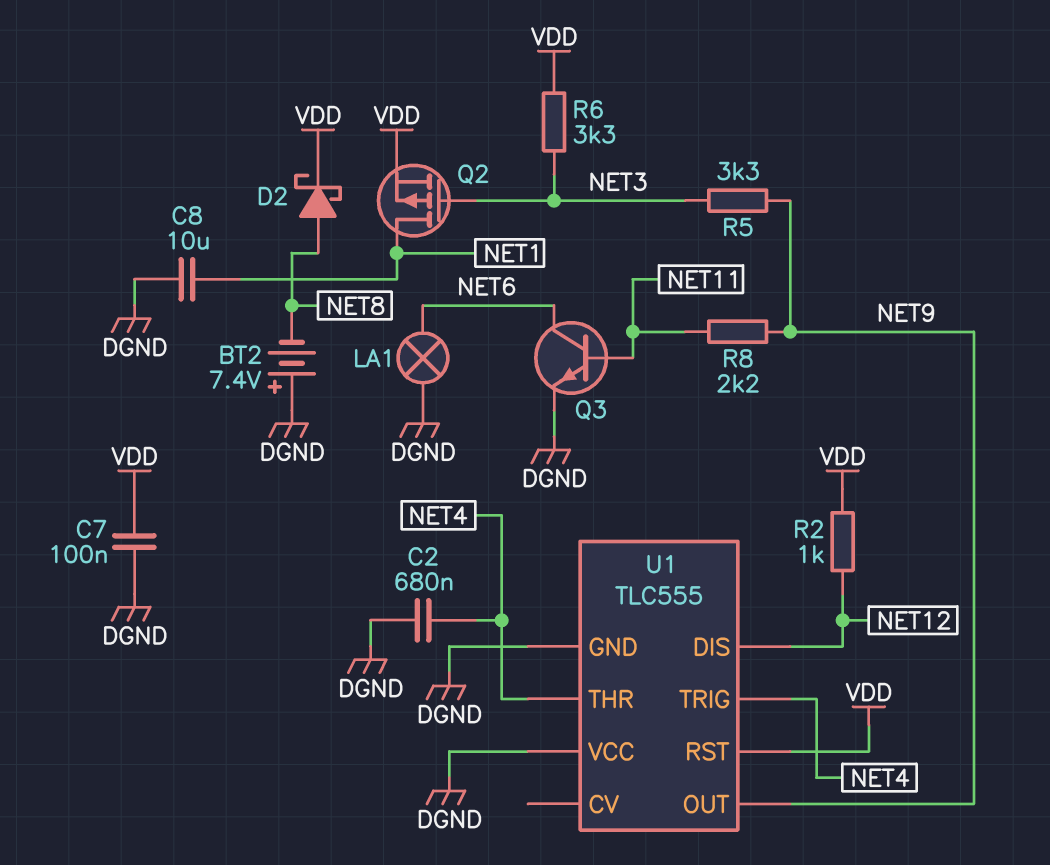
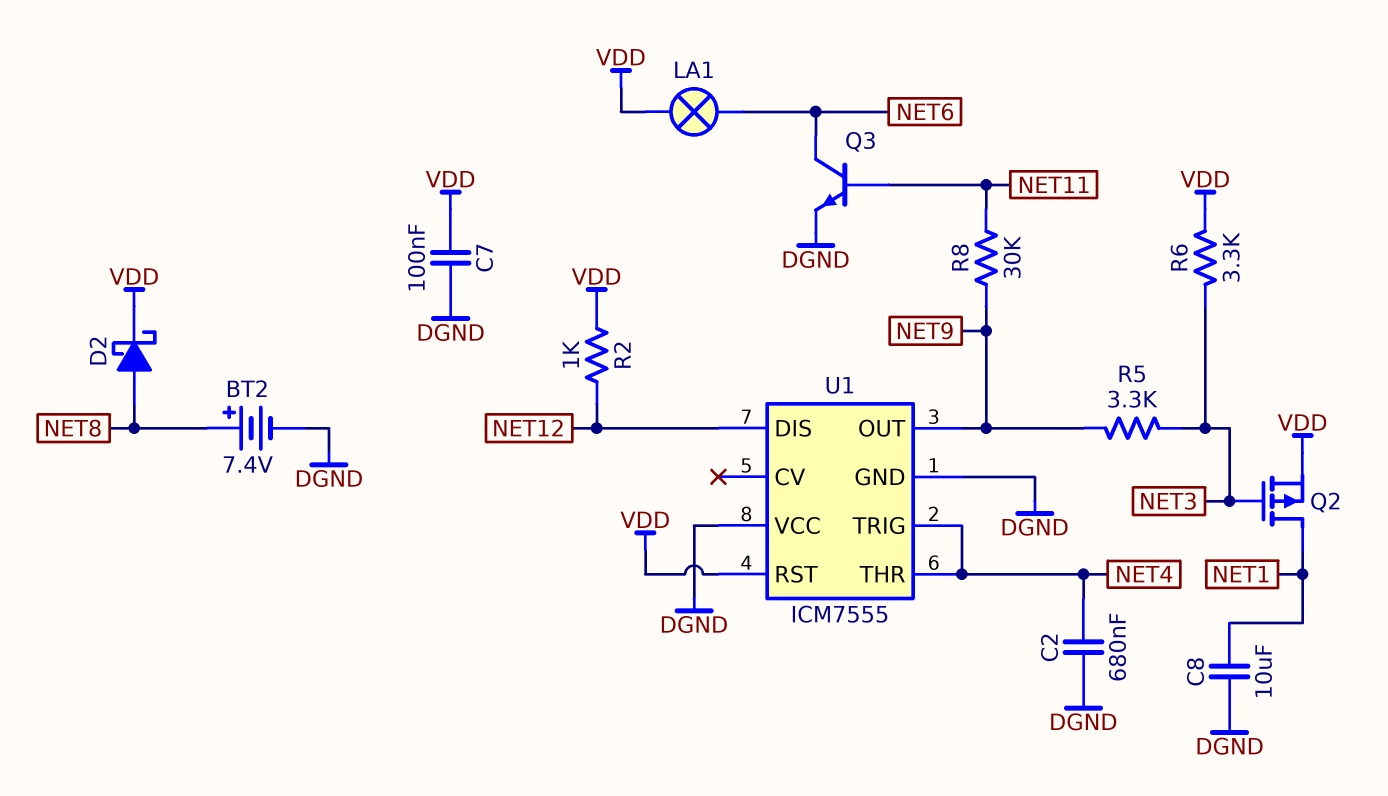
BT2: 7.4V (plus DGND, minus NET8) -> 7.4V (plus NET8, minus DGND)
LA1: lamp (DGND, NET6) -> lamp (NET6, VDD)
R8: 2.2k (NET9, NET11) -> 30k (NET9, NET11)
U1: TLC555 -> ICM7555

